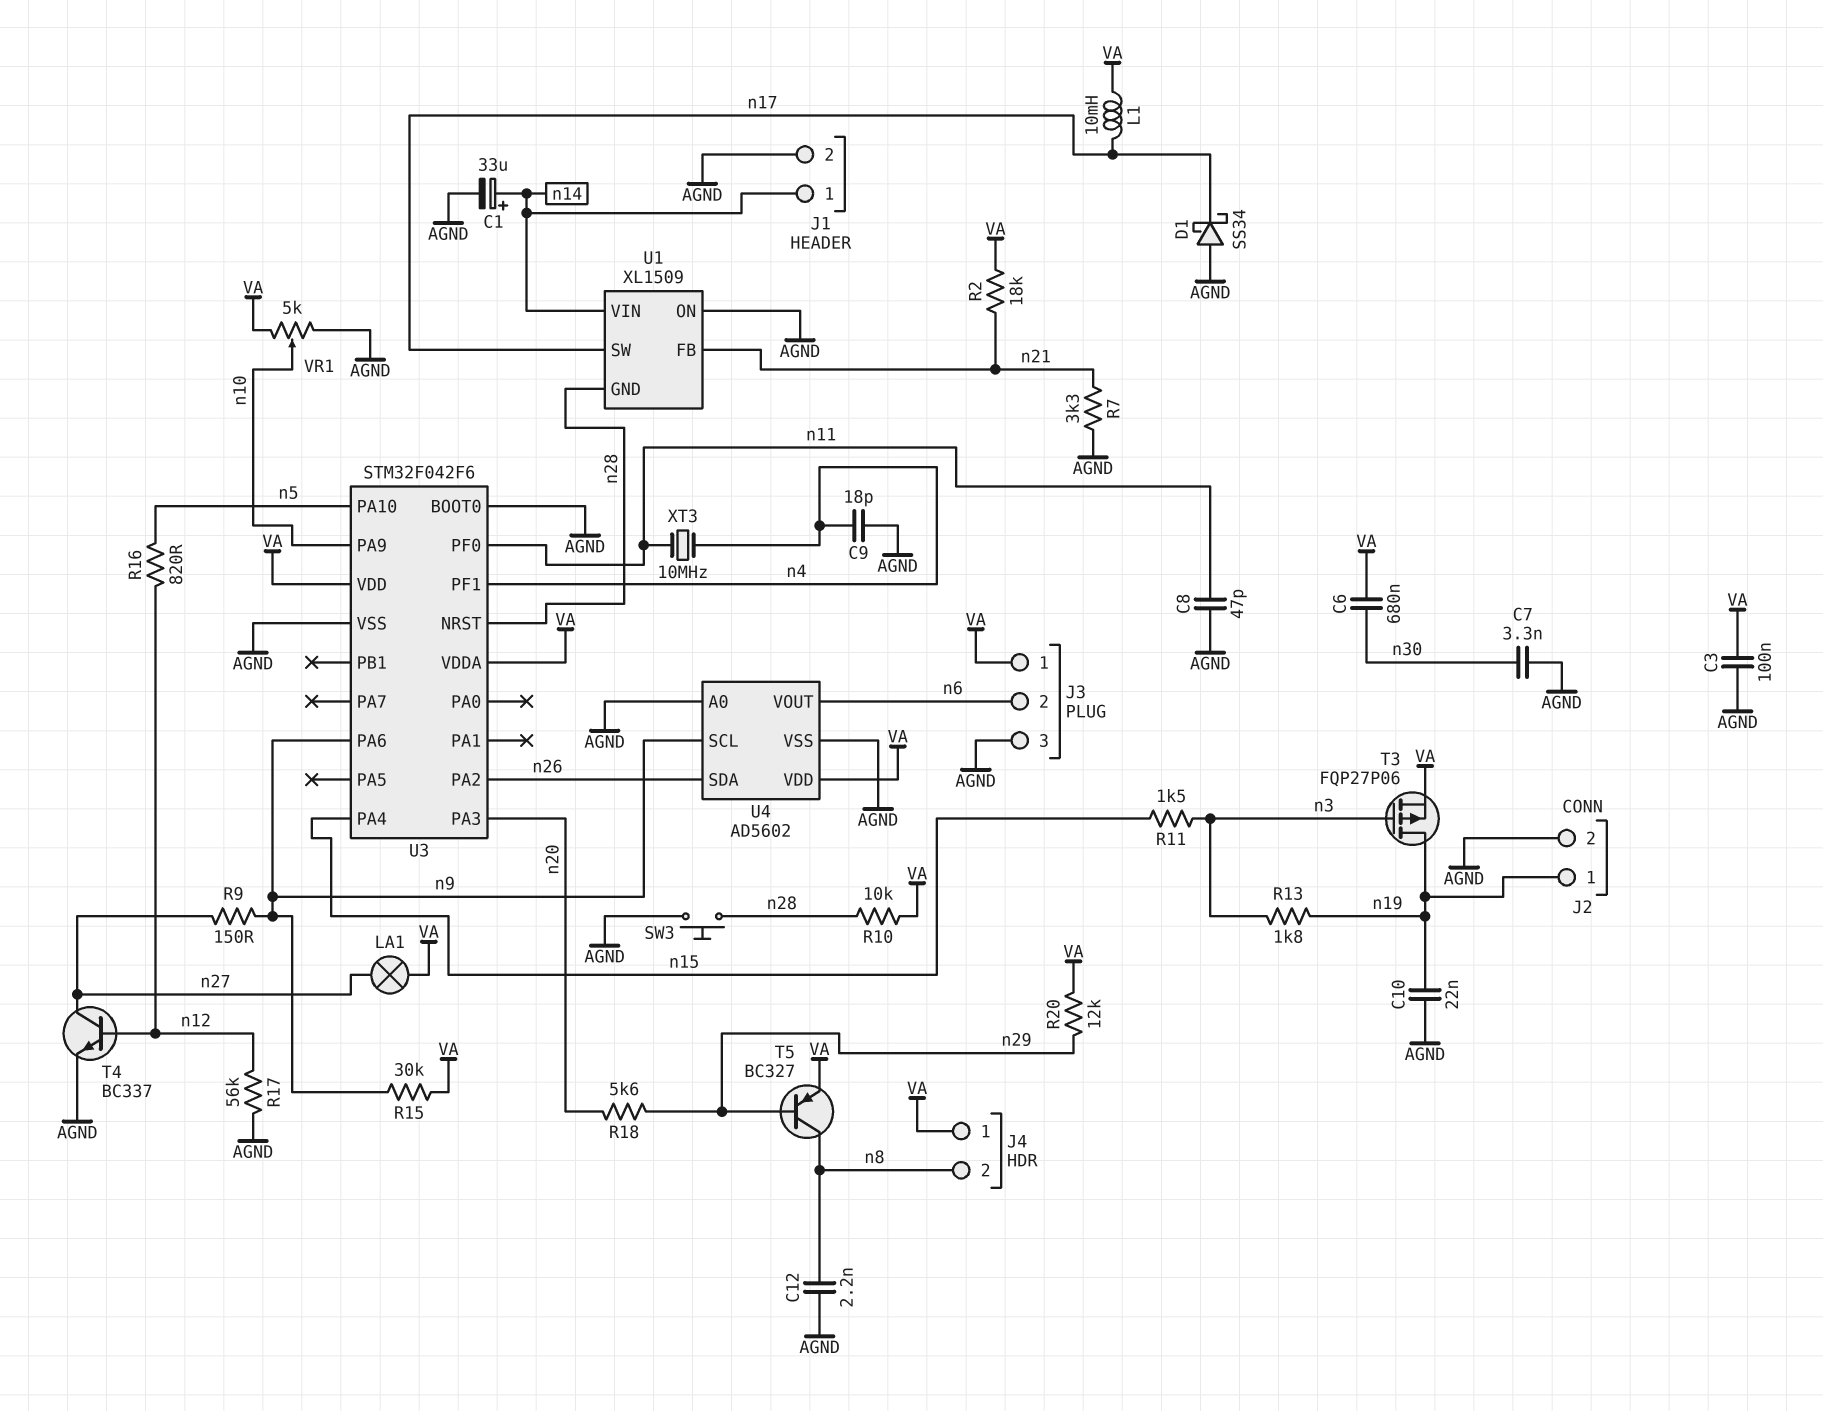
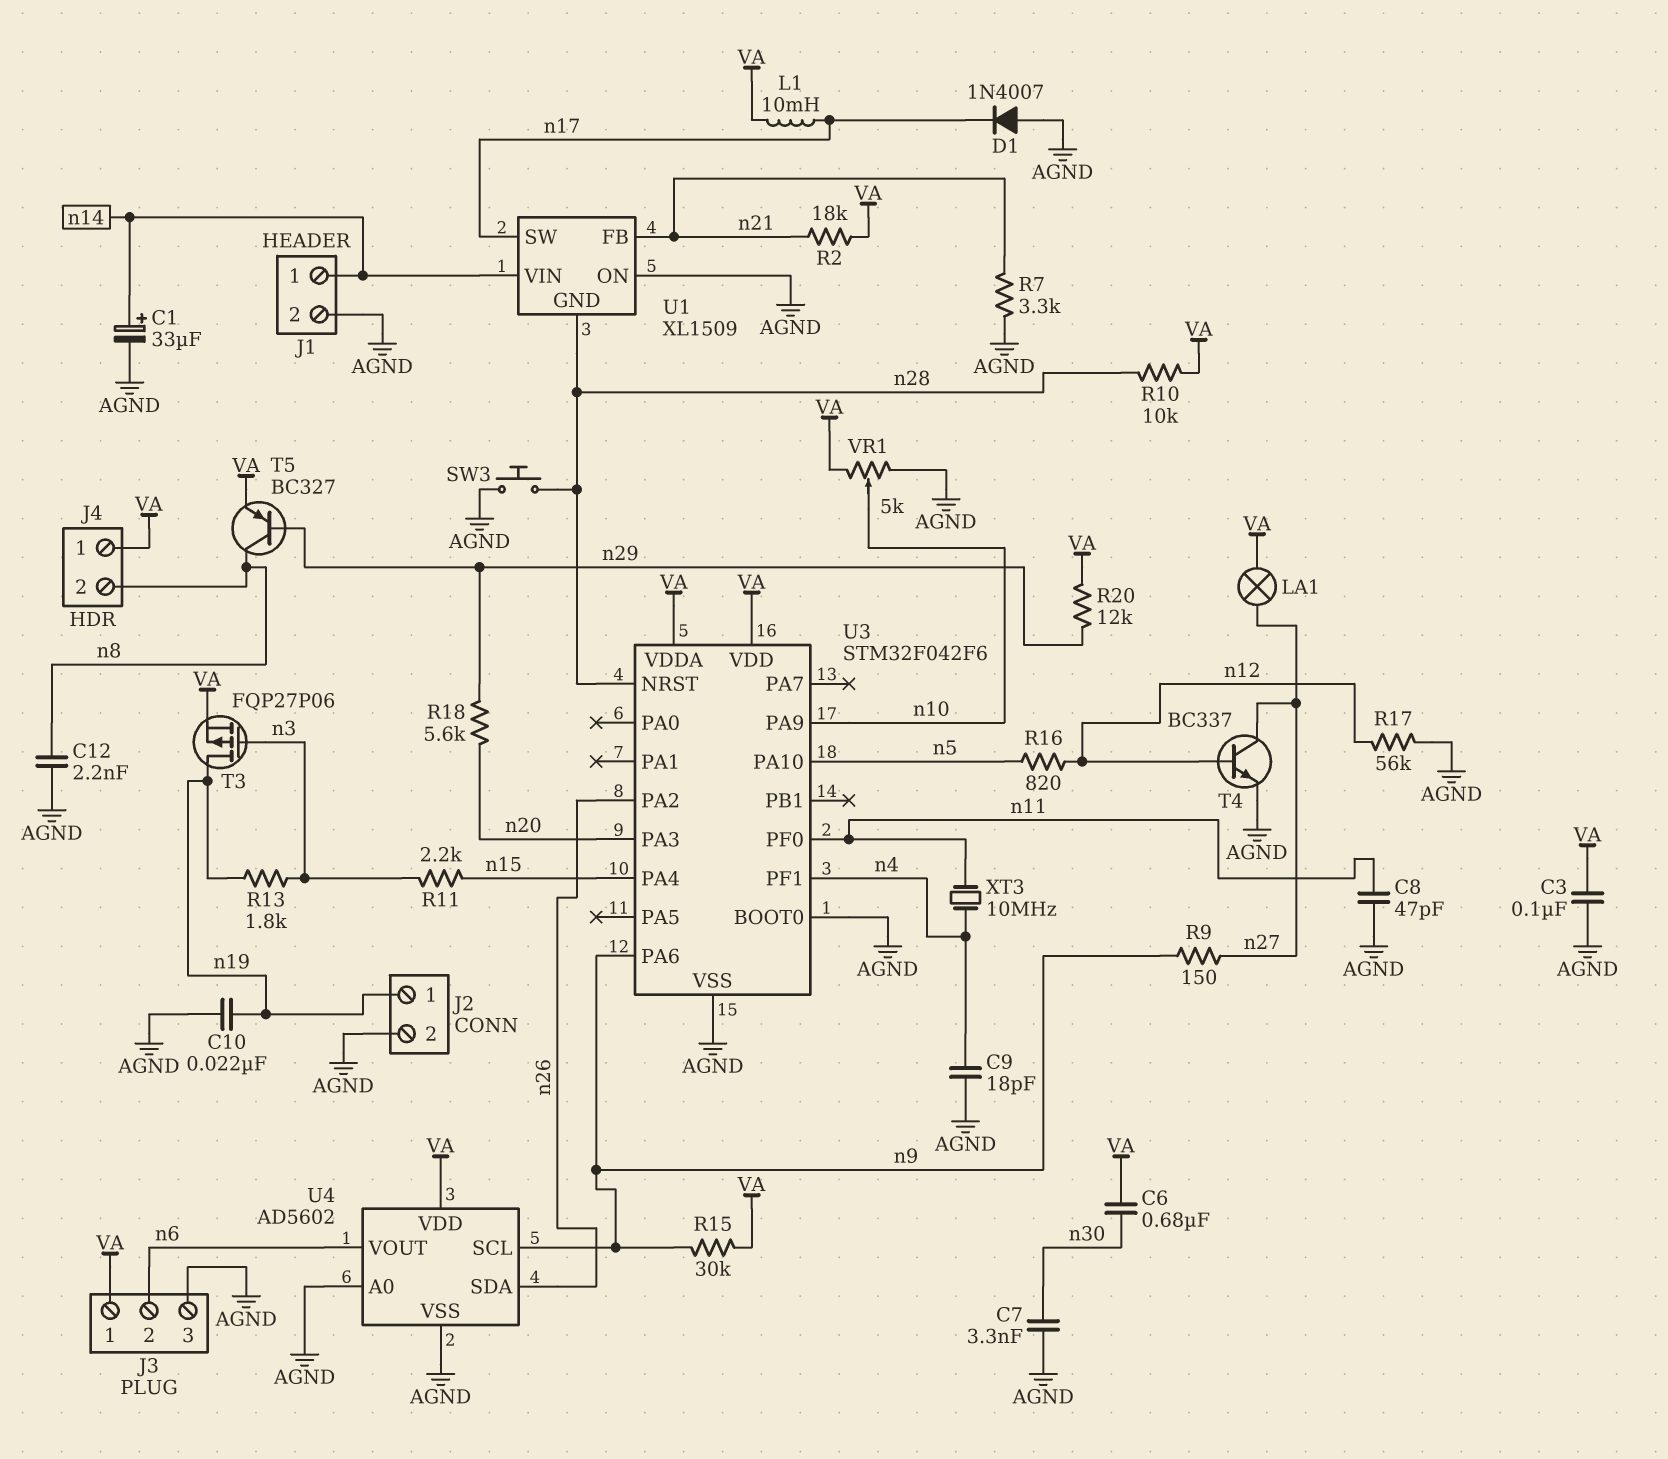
D1: schottky SS34 (A AGND, K n17) -> diode 1N4007 (A AGND, K n17)
R11: 1.5k (n3, n15) -> 2.2k (n3, n15)

